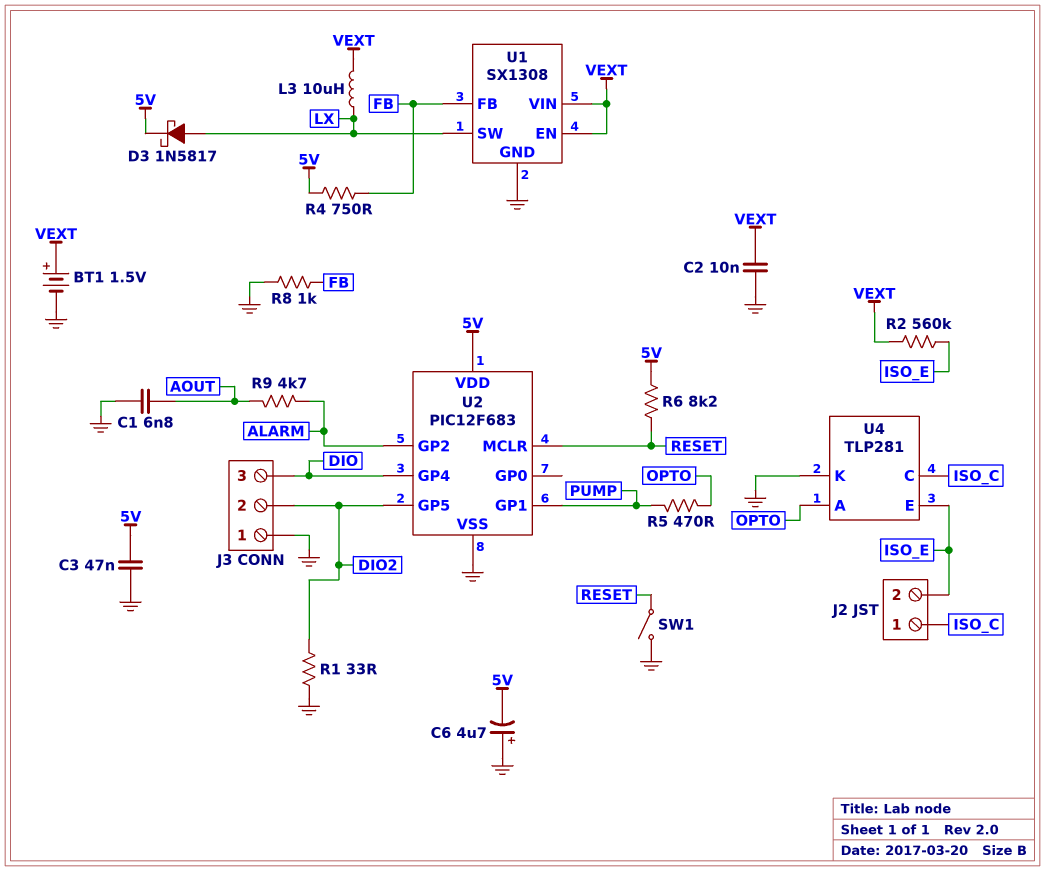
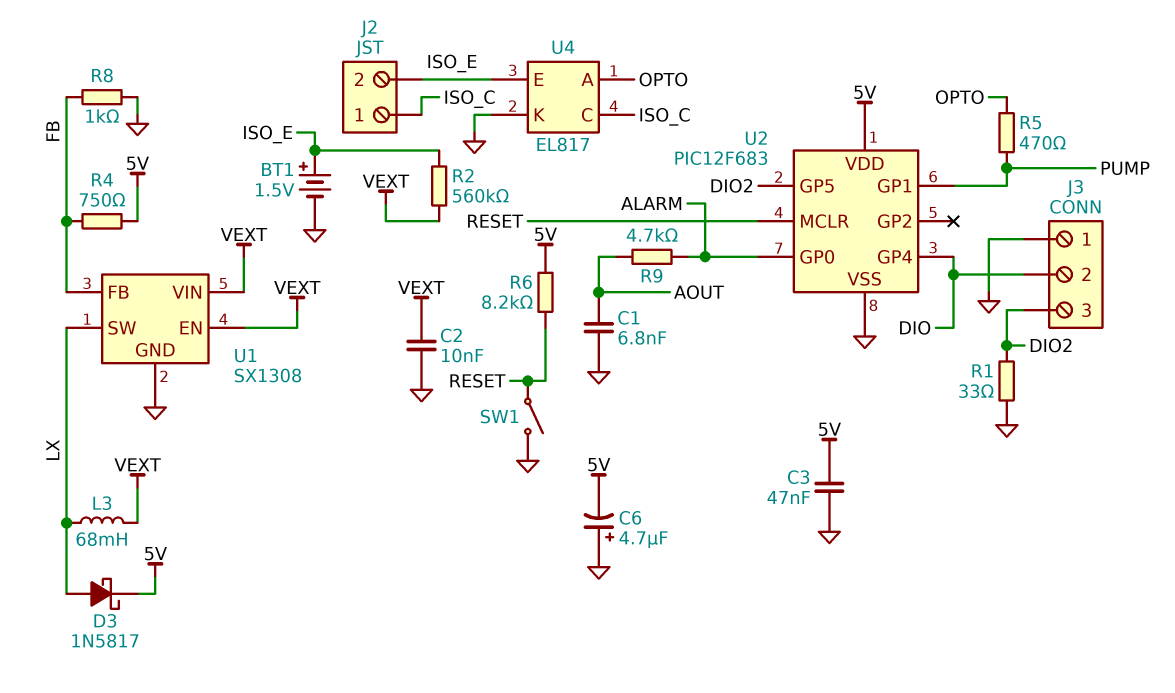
BT1: 1.5V (plus VEXT, minus GND) -> 1.5V (plus ISO_E, minus GND)
J3 pin 2: DIO2 -> DIO
J3 pin 3: DIO -> DIO2
L3: 10uH (LX, VEXT) -> 68mH (LX, VEXT)
U2 pin GP0: none -> ALARM
U2 pin GP2: ALARM -> none
U4: TLP281 -> EL817

